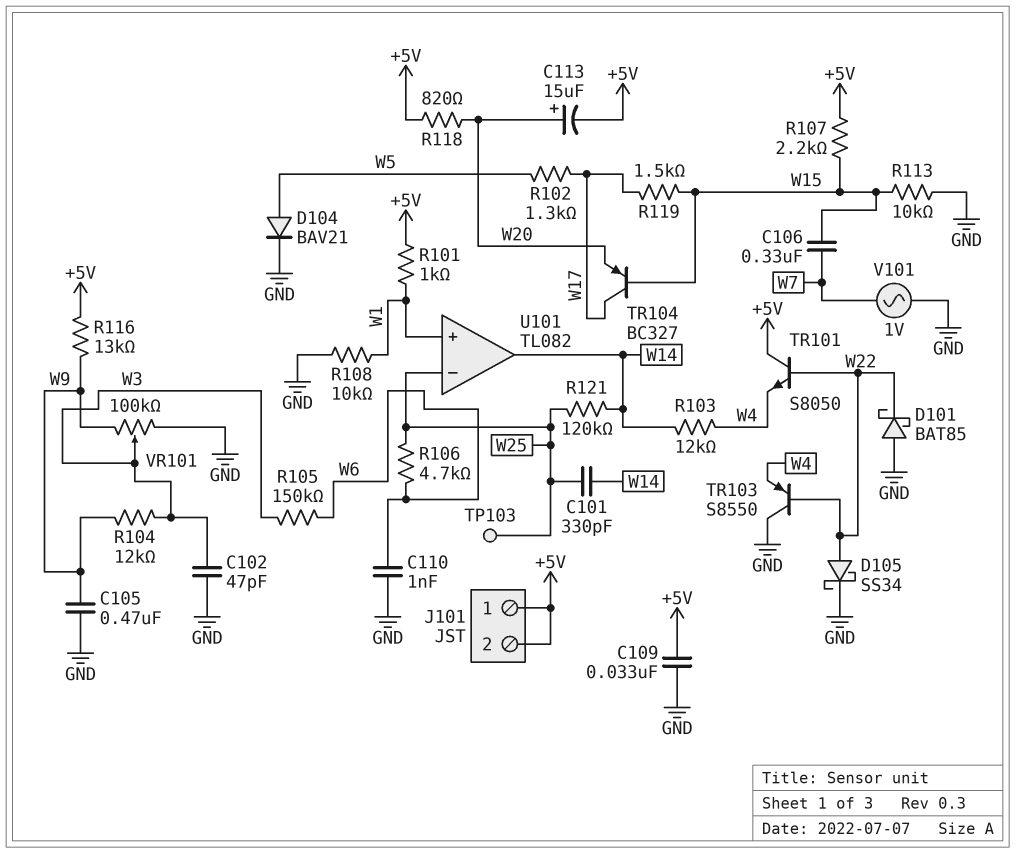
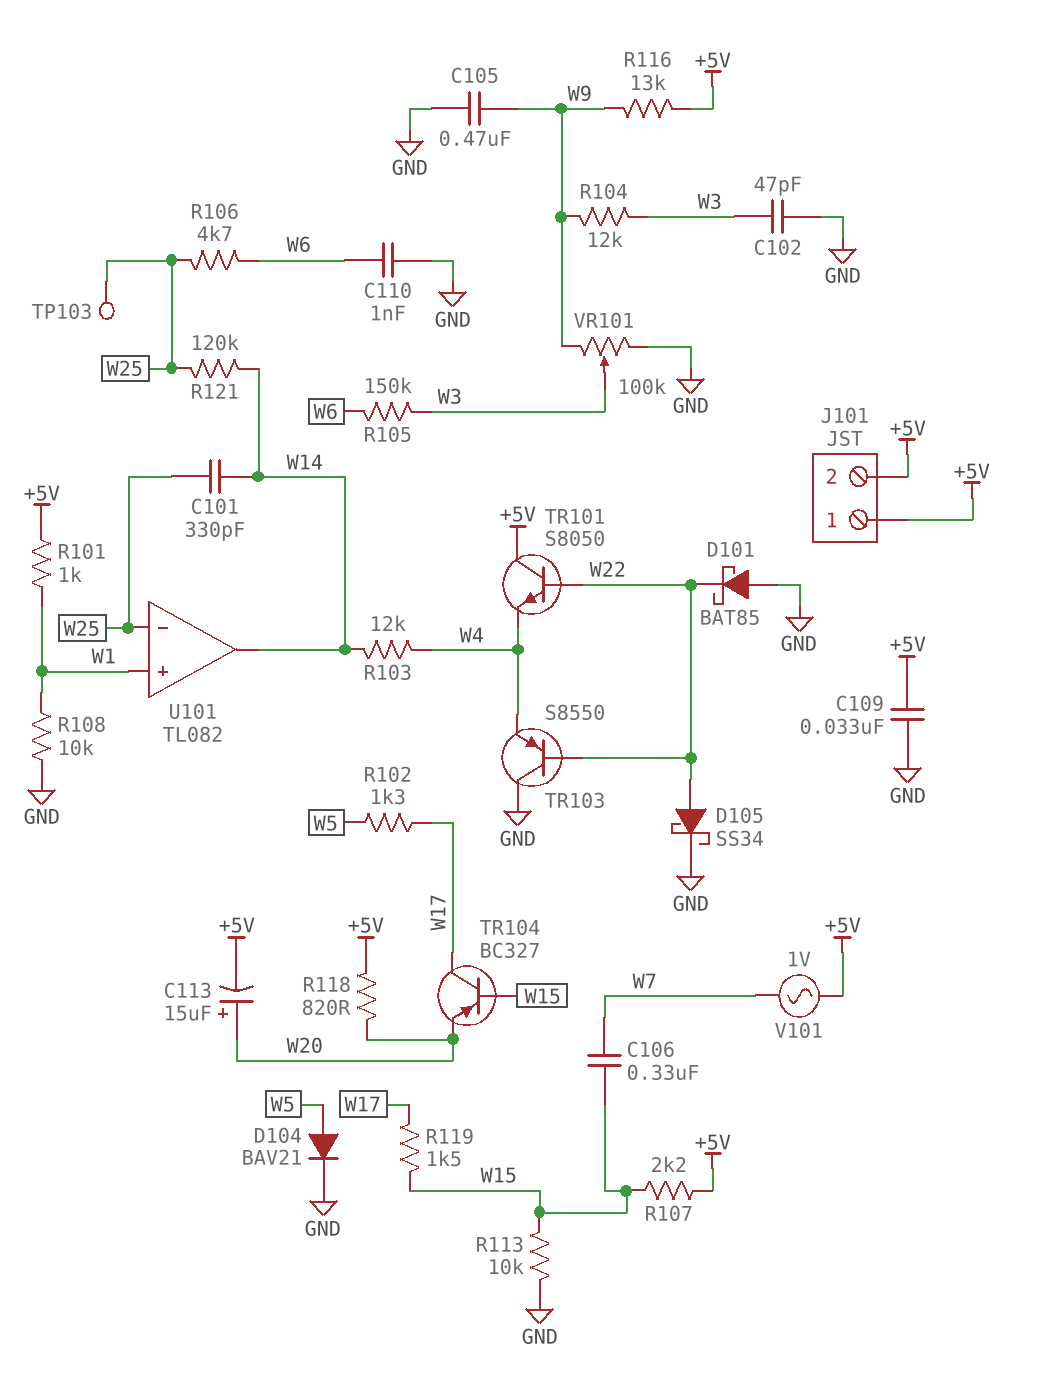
V101: AC 1V (GND, W7) -> AC 1V (+5V, W7)

